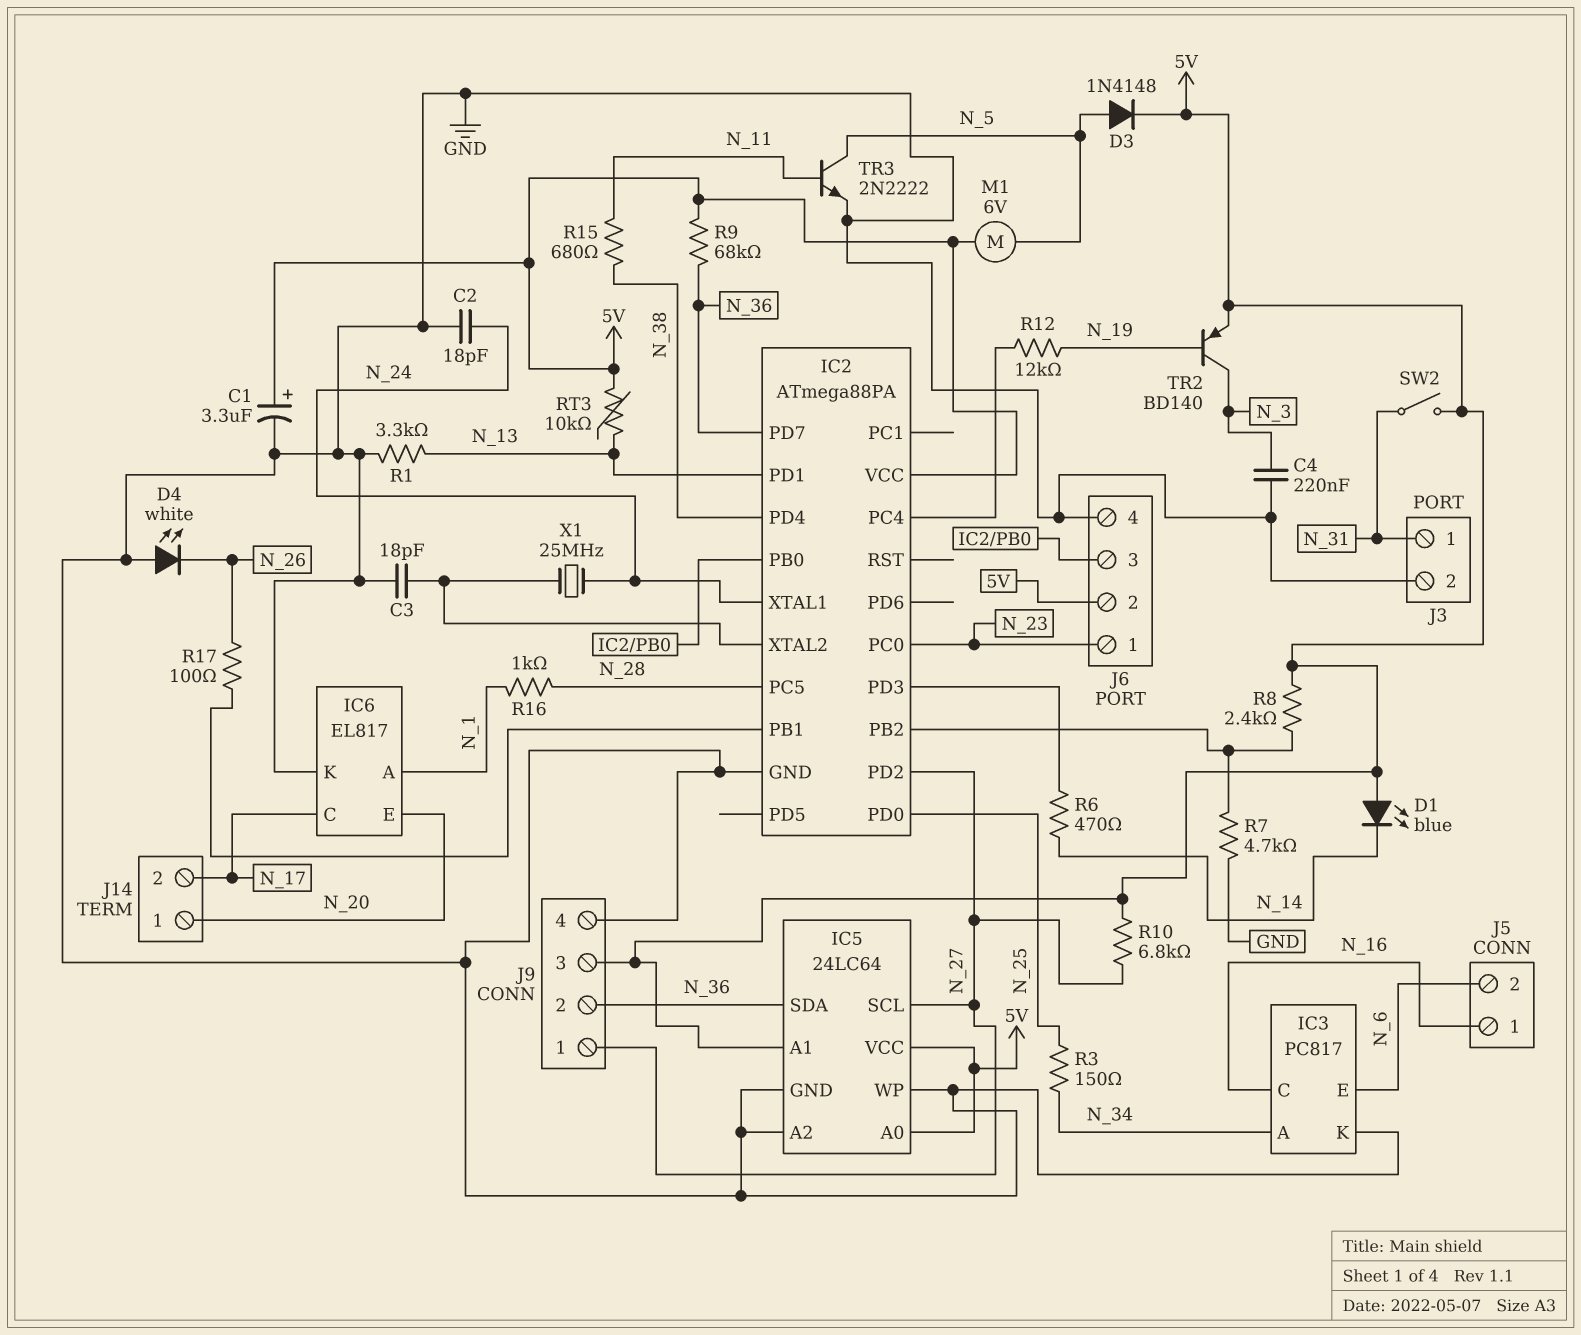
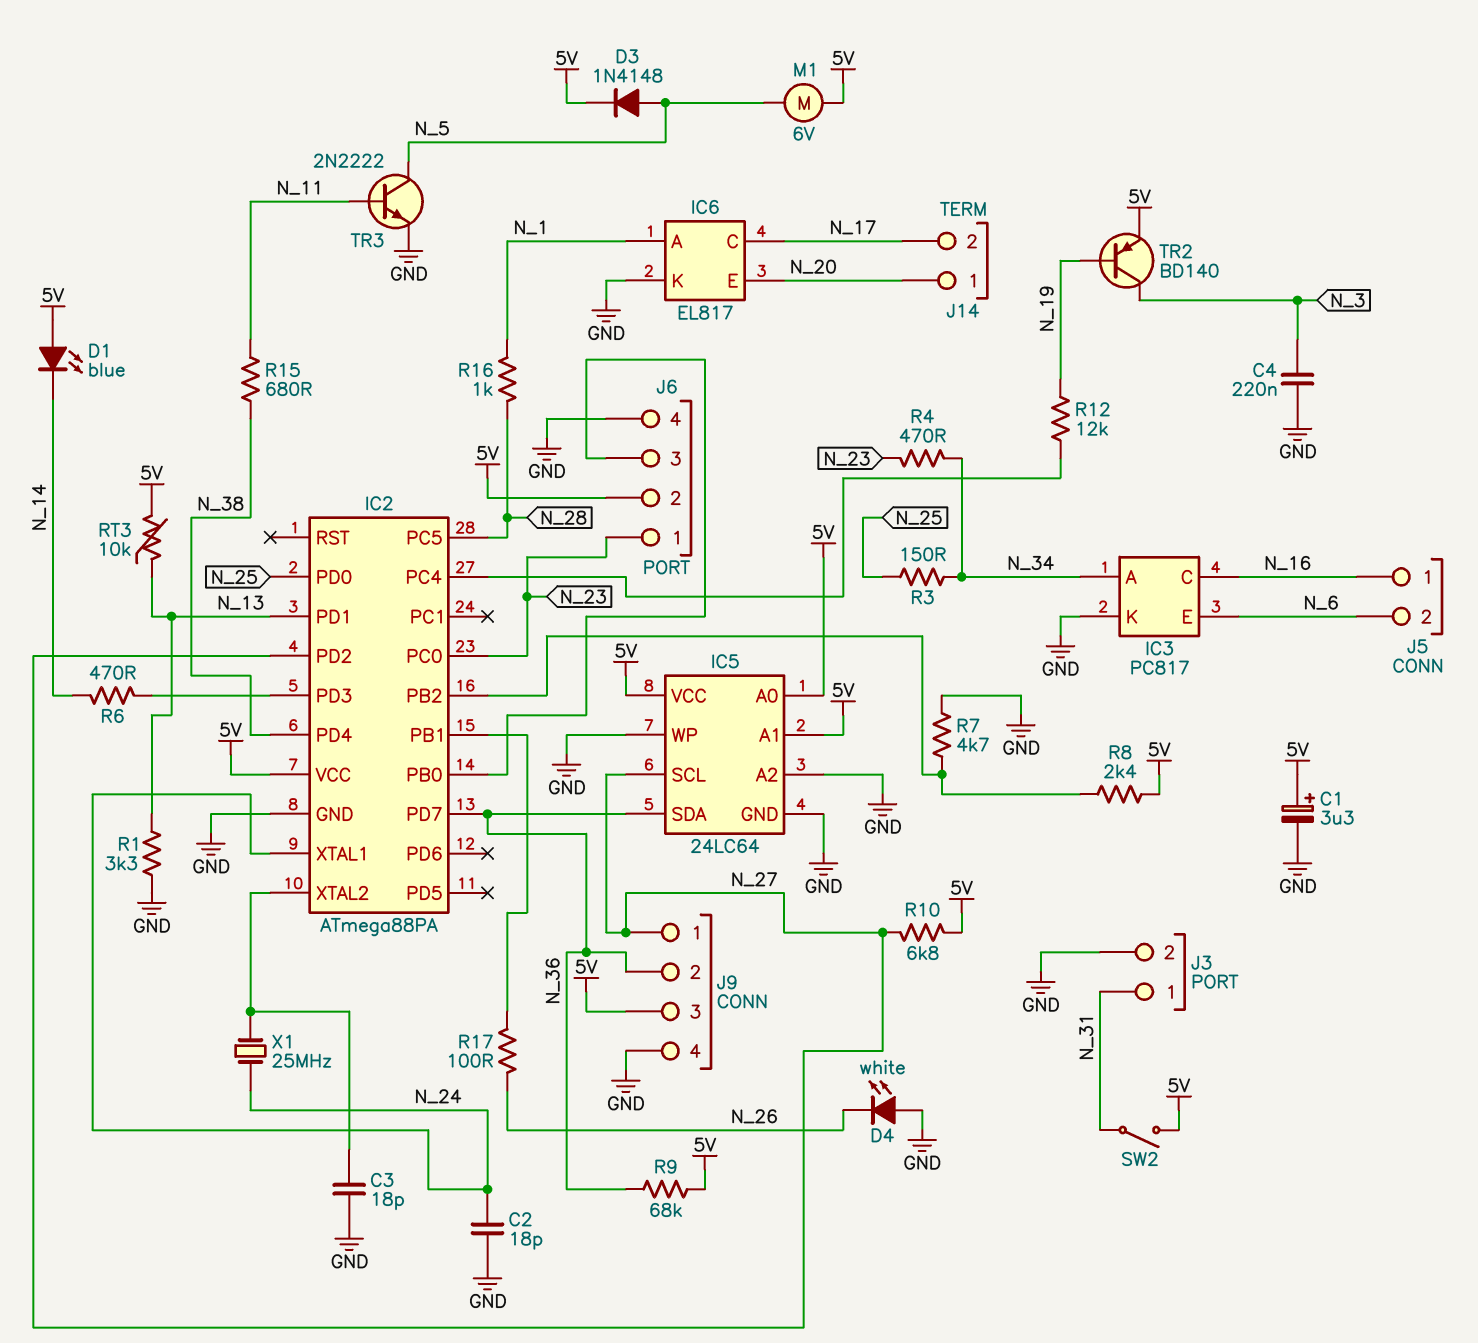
R4: none -> 470 (N_23, N_34)

